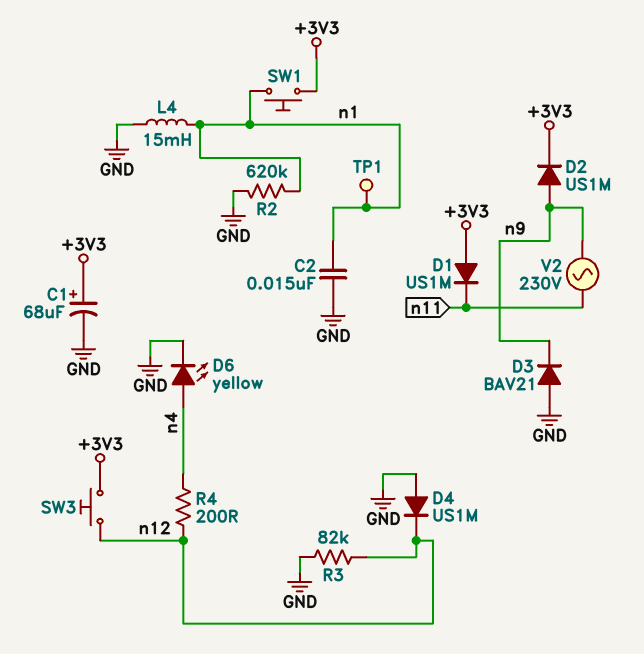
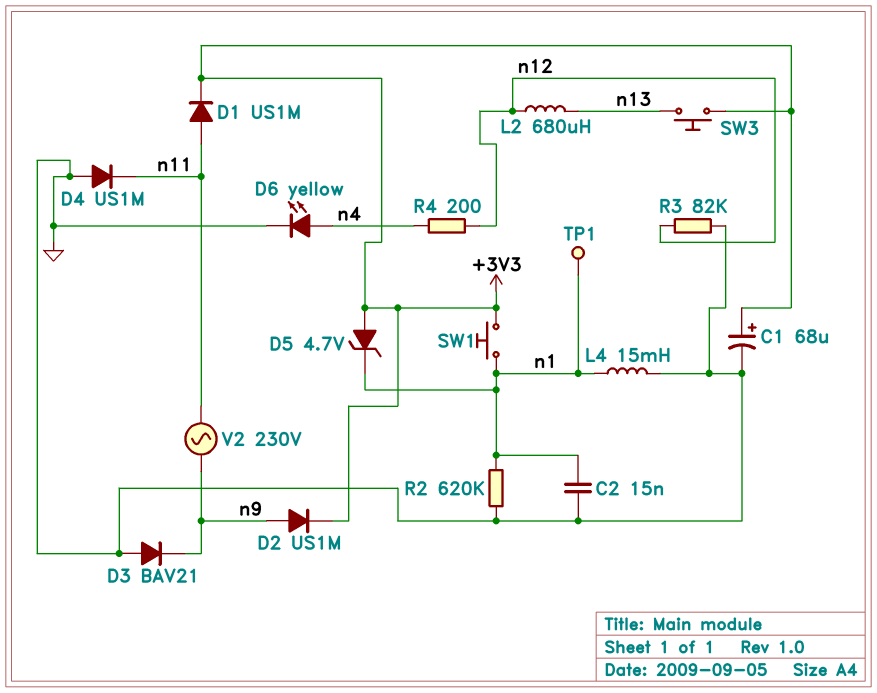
D1: diode US1M (A +3V3, K n11) -> diode US1M (A n11, K +3V3)
D4: diode US1M (A GND, K n12) -> diode US1M (A GND, K n11)
D5: none -> zener 4.7V (A +3V3, K n1)
L2: none -> 680uH (n12, n13)
SW3: button (+3V3, n12) -> button (+3V3, n13)

